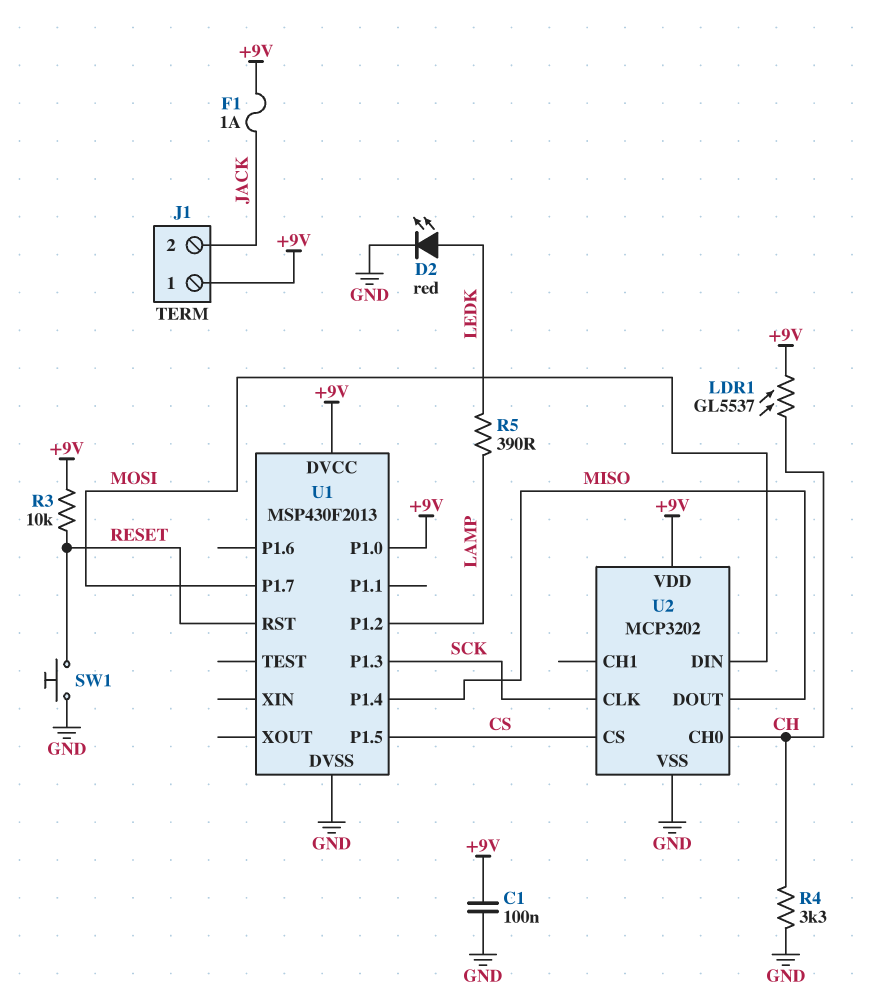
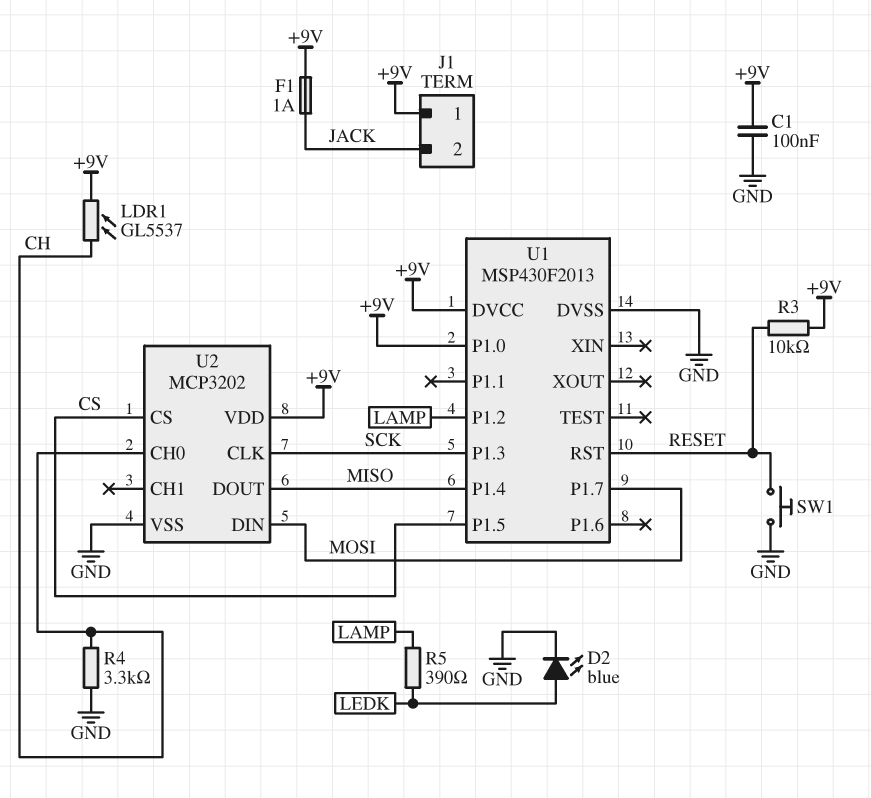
D2: LED red (A LEDK, K GND) -> LED blue (A LEDK, K GND)

